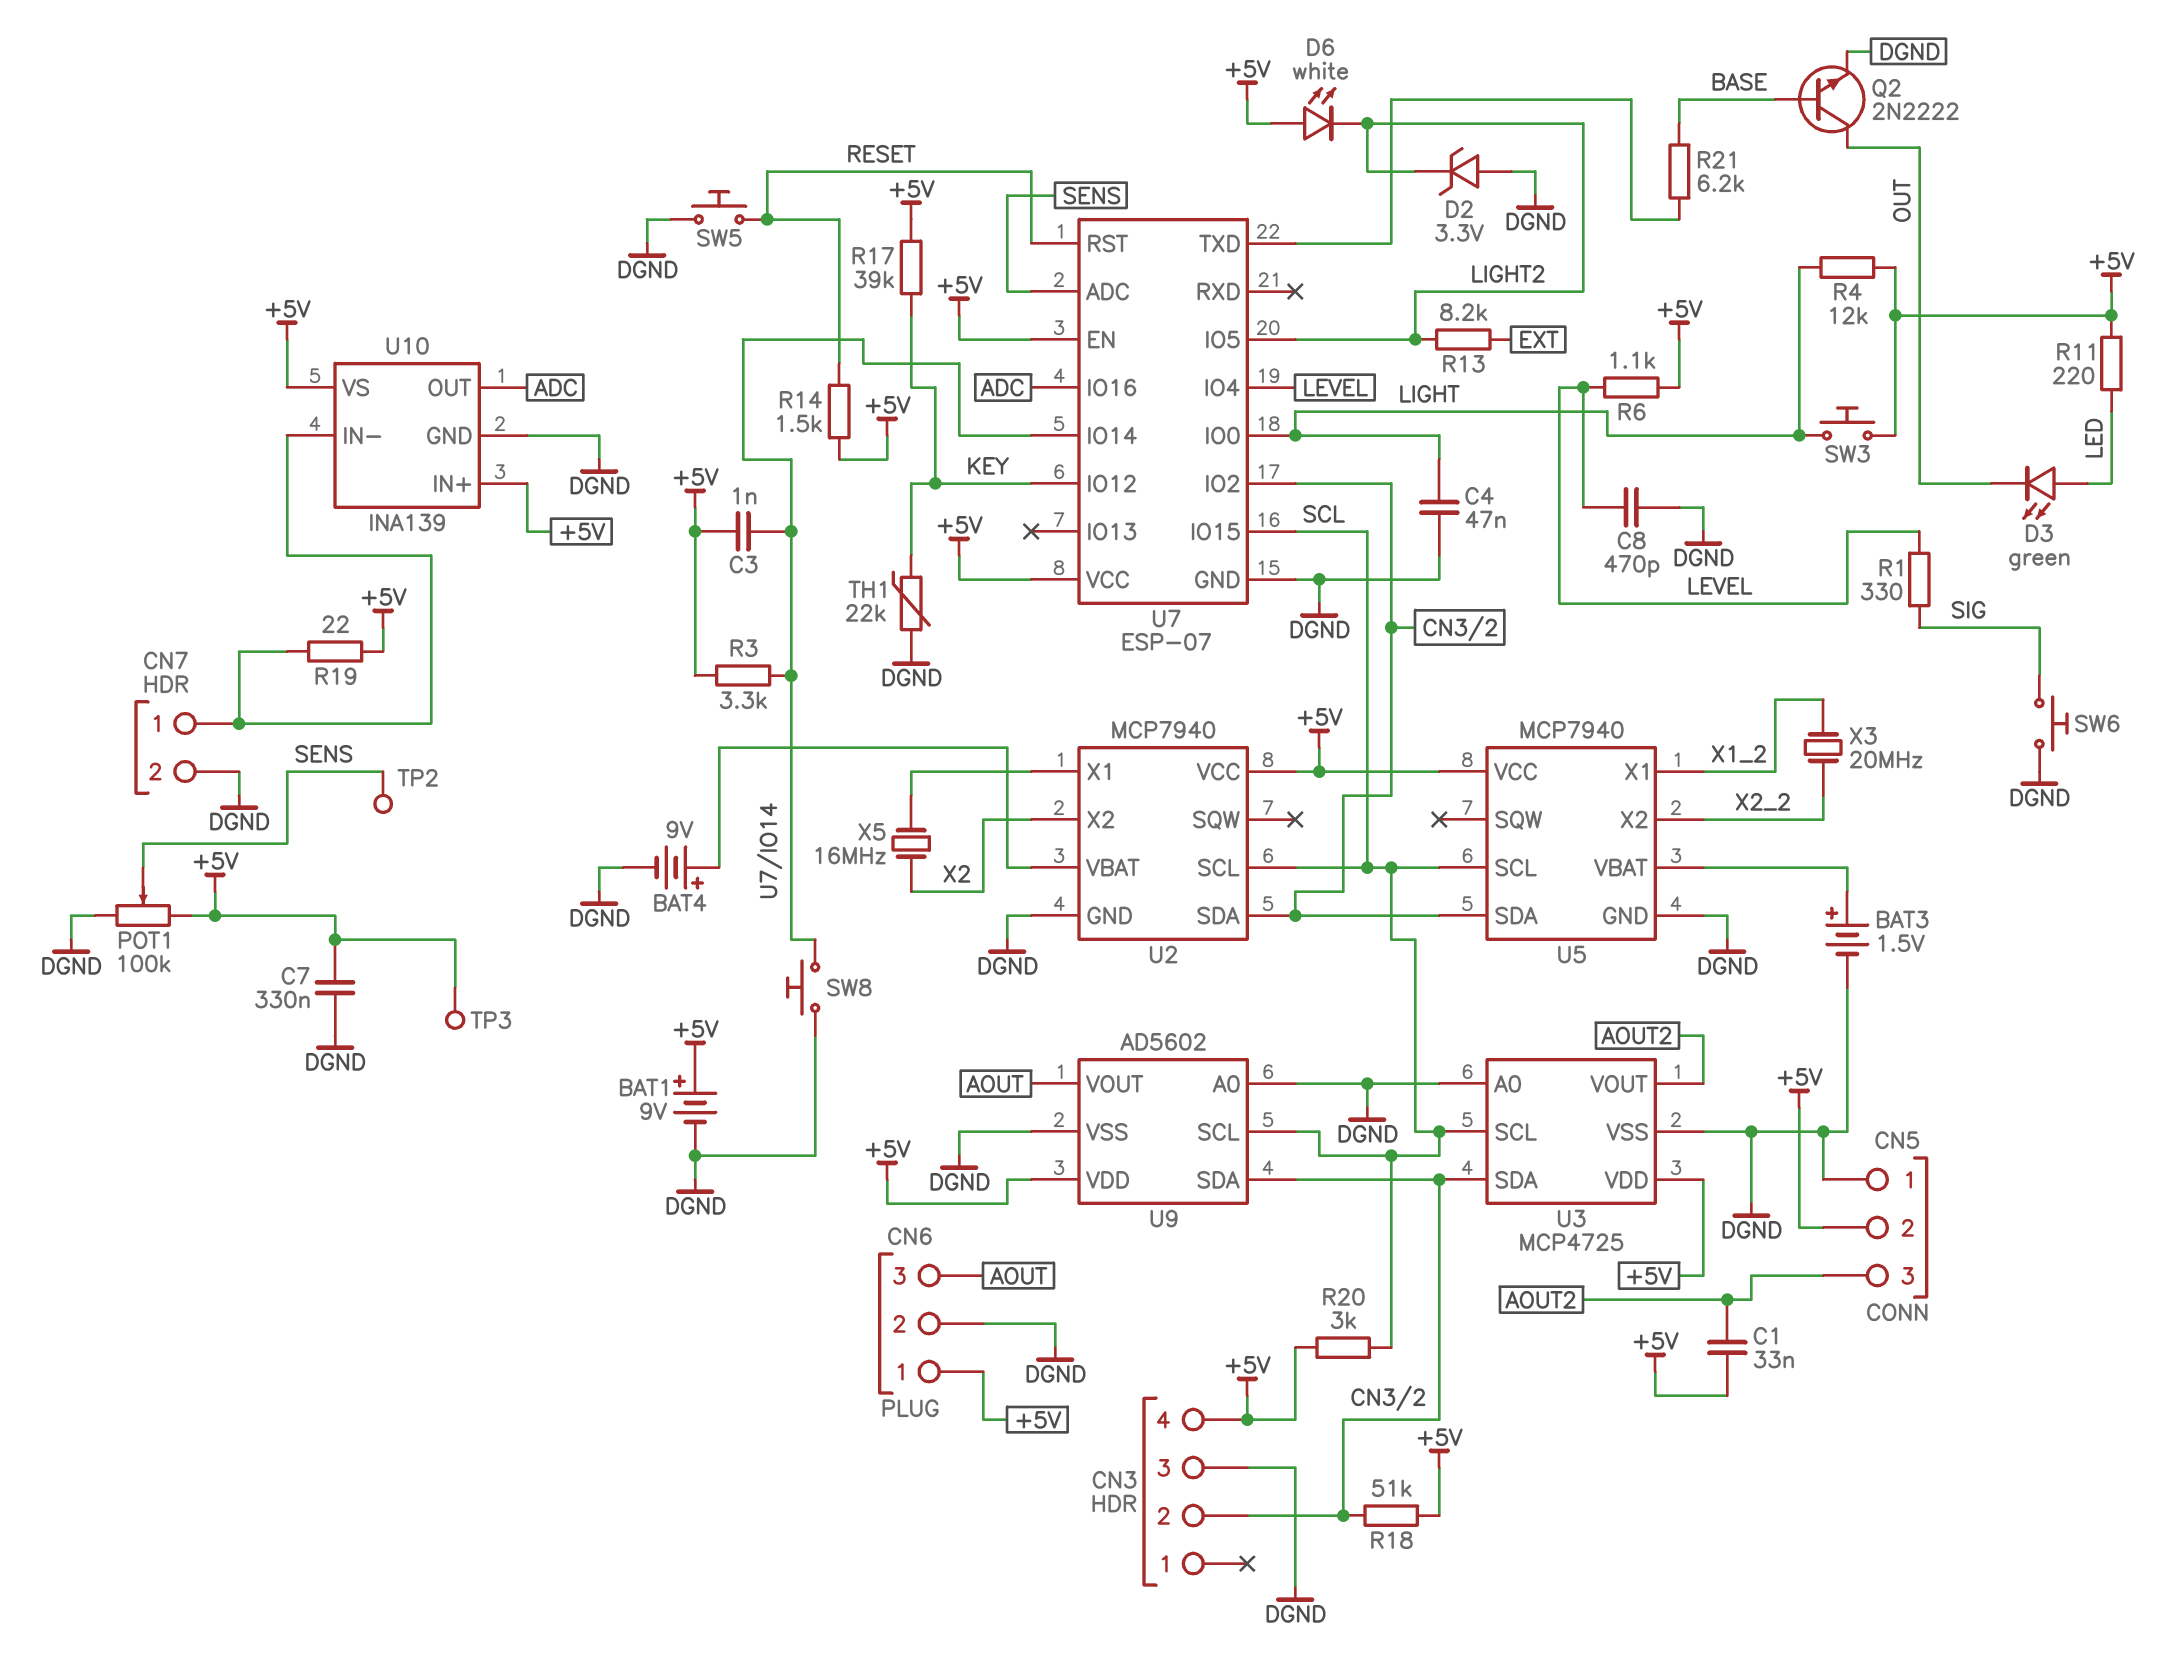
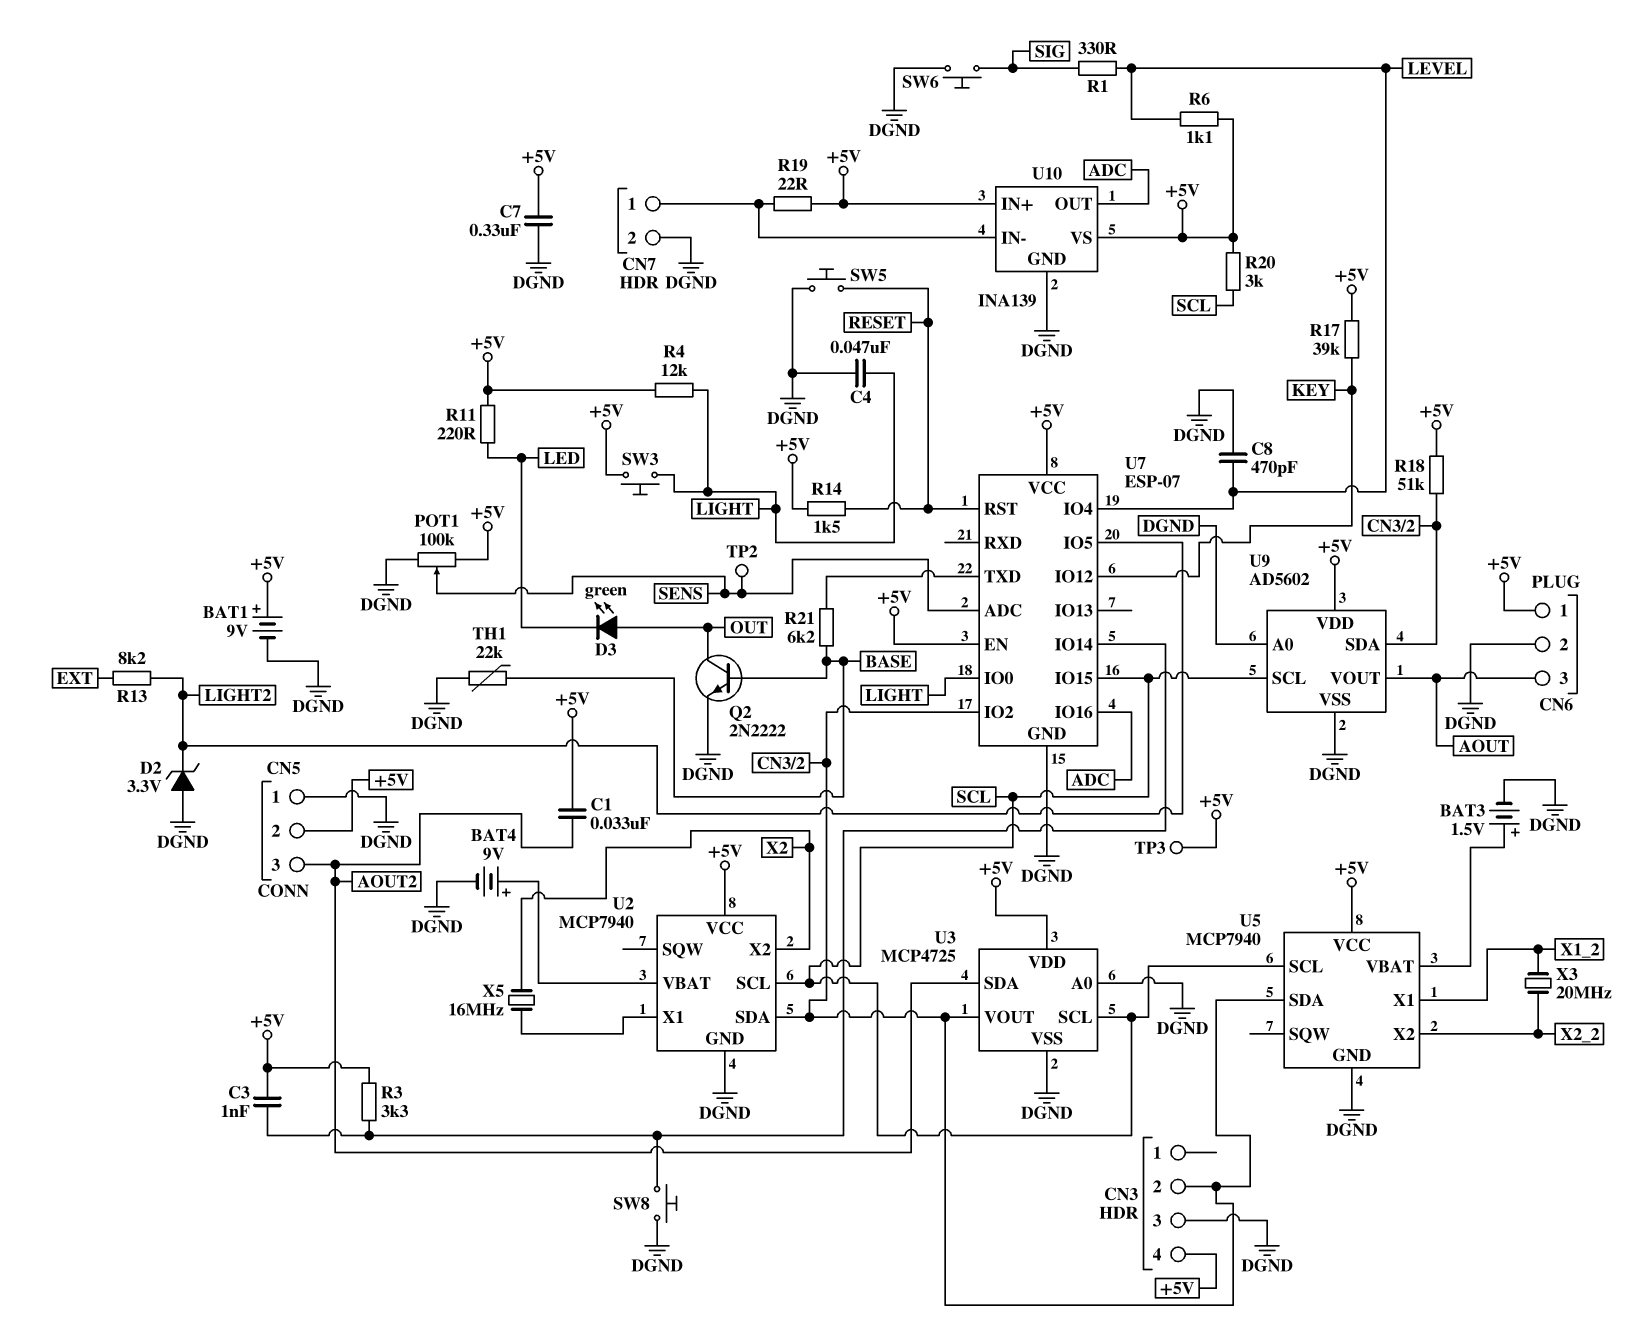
D3: LED green (A LED, K OUT) -> LED green (A OUT, K LED)
D6: LED white (A +5V, K LIGHT2) -> none
TH1: 22k (DGND, KEY) -> 22k (BASE, DGND)
U3 pin SDA: CN3/2 -> AOUT2
U3 pin VOUT: AOUT2 -> CN3/2

